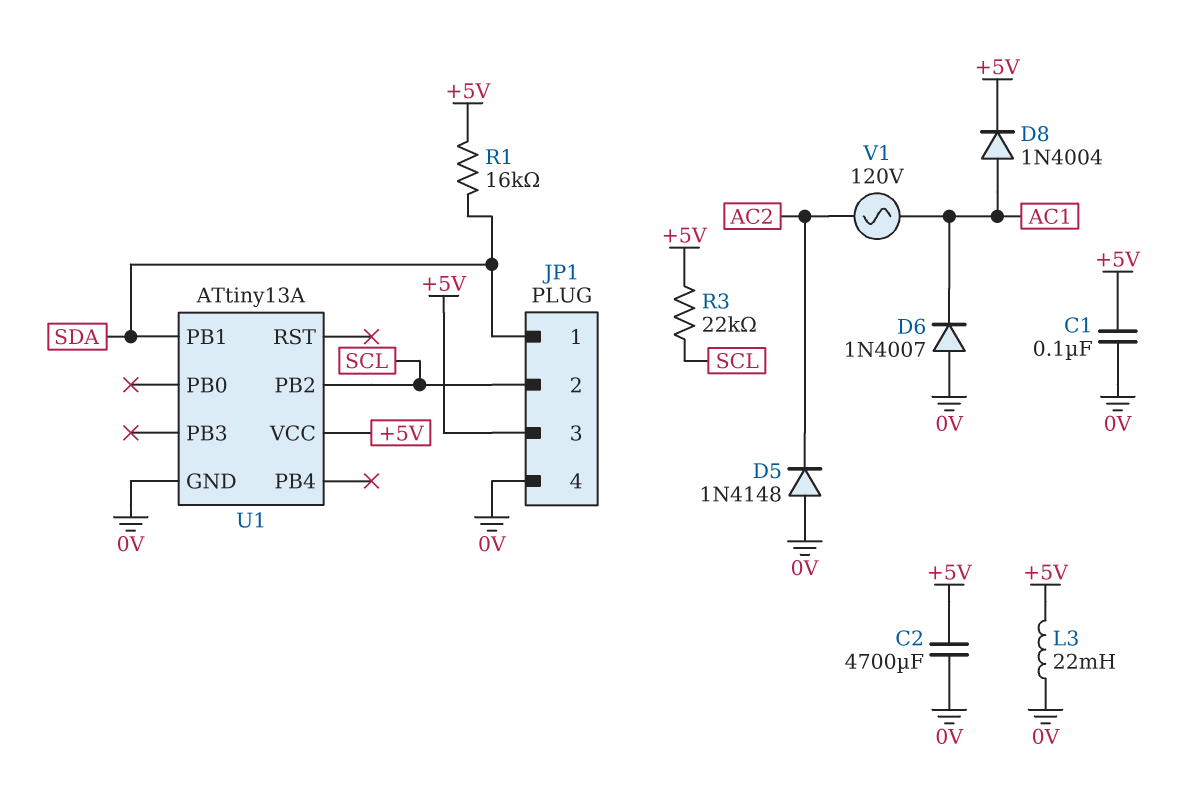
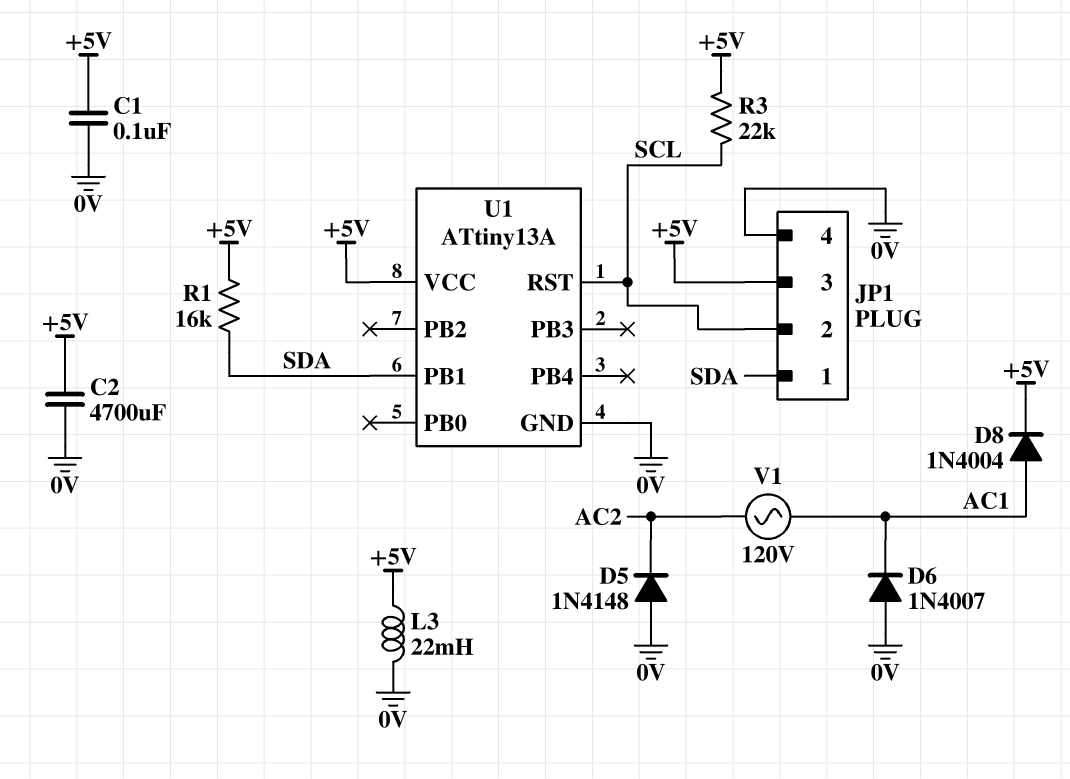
U1 pin PB2: SCL -> none
U1 pin RST: none -> SCL

